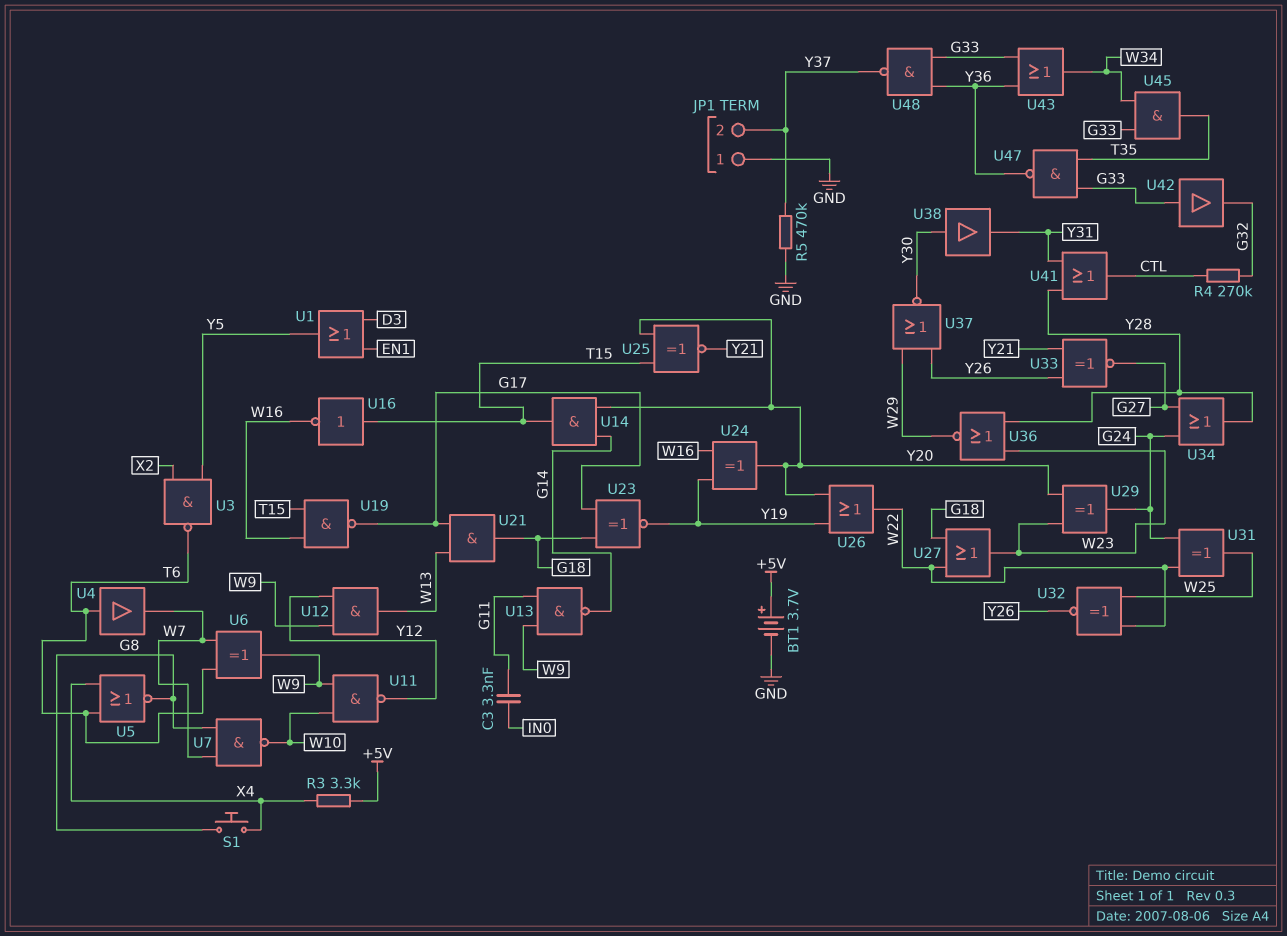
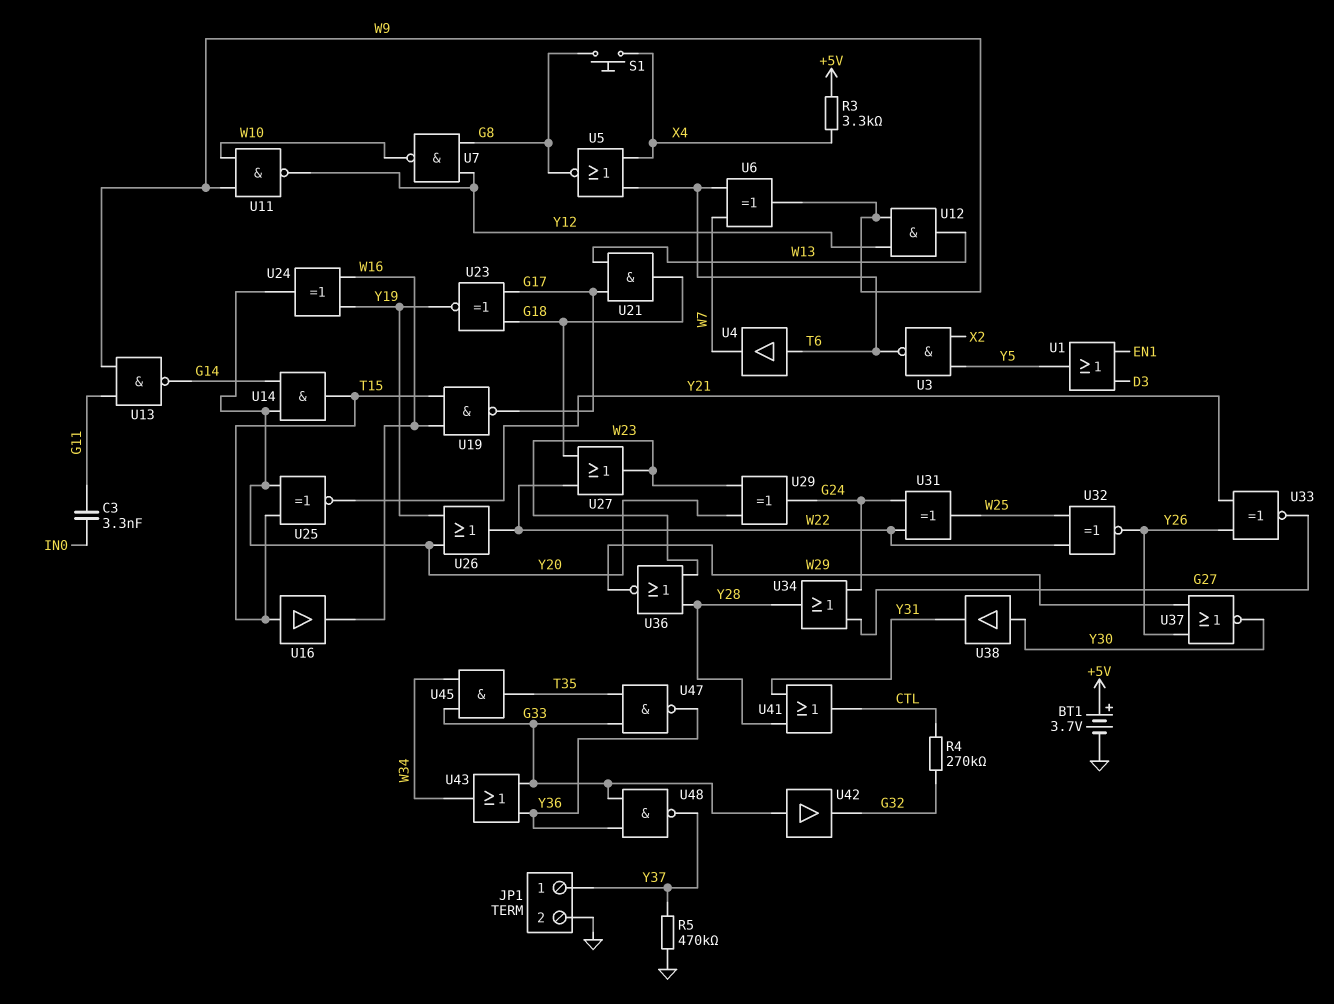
JP1 pin 1: GND -> Y37
JP1 pin 2: Y37 -> GND
U7: NAND (in G8, in W7, out W10) -> NAND (in G8, in Y12, out W10)
U16: NOT (in T15, out W16) -> buffer (in T15, out W16)

